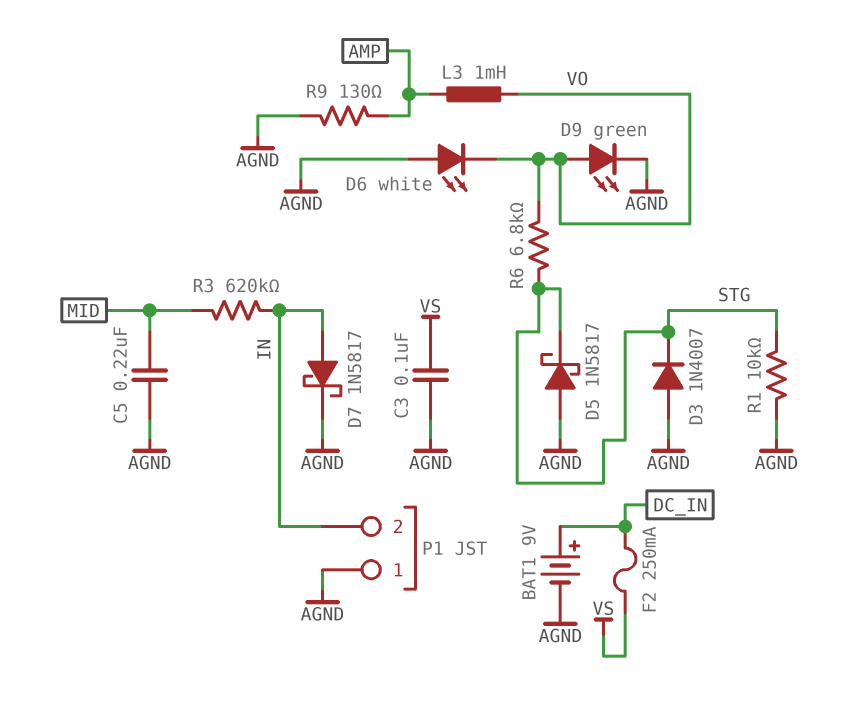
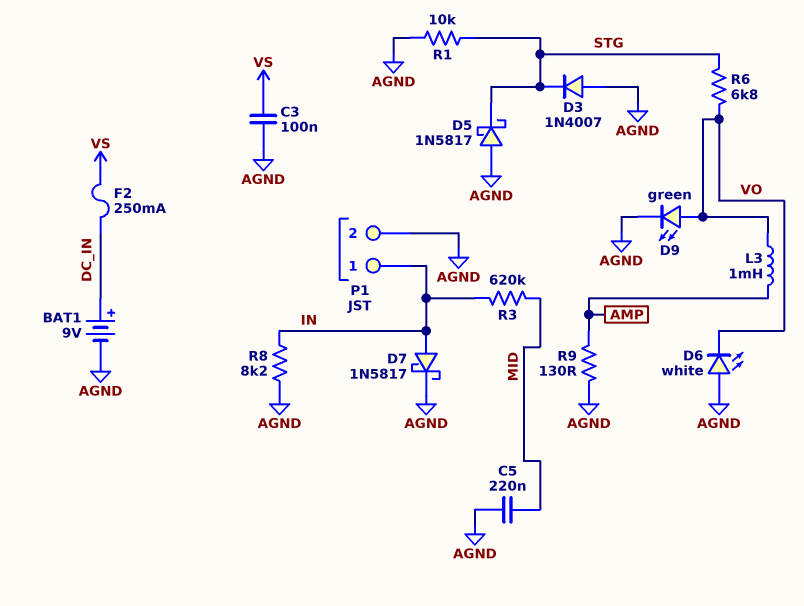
P1 pin 1: AGND -> IN
P1 pin 2: IN -> AGND
R8: none -> 8.2k (AGND, IN)

